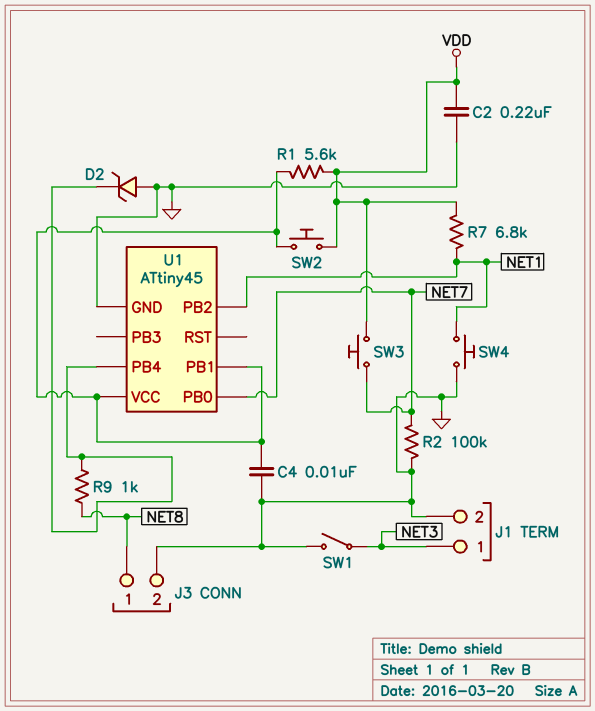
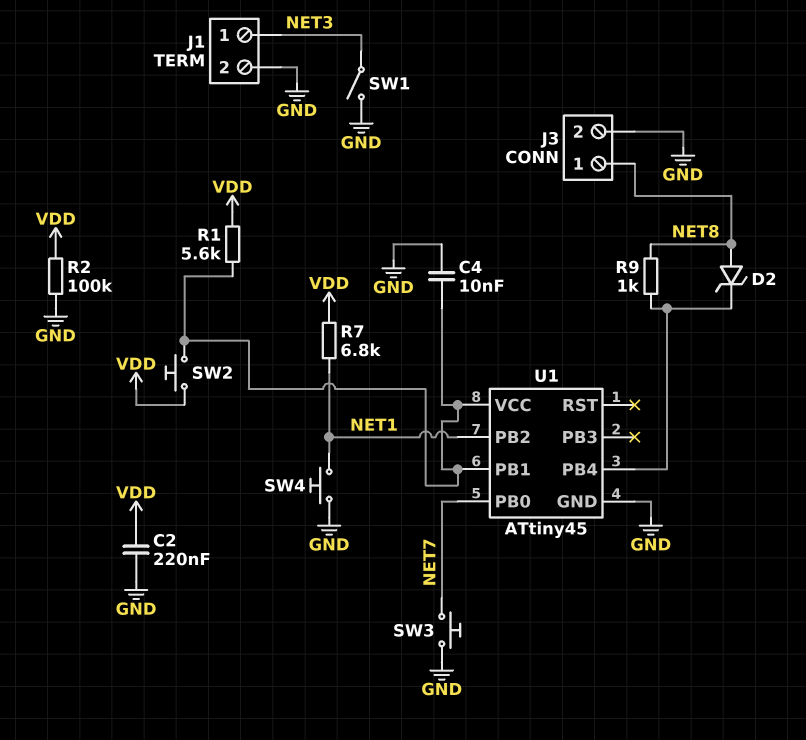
D2: zener (A GND, K U1/PB4) -> zener (A NET8, K U1/PB4)
R2: 100k (GND, NET7) -> 100k (GND, VDD)
SW3: button (NET7, VDD) -> button (GND, NET7)

